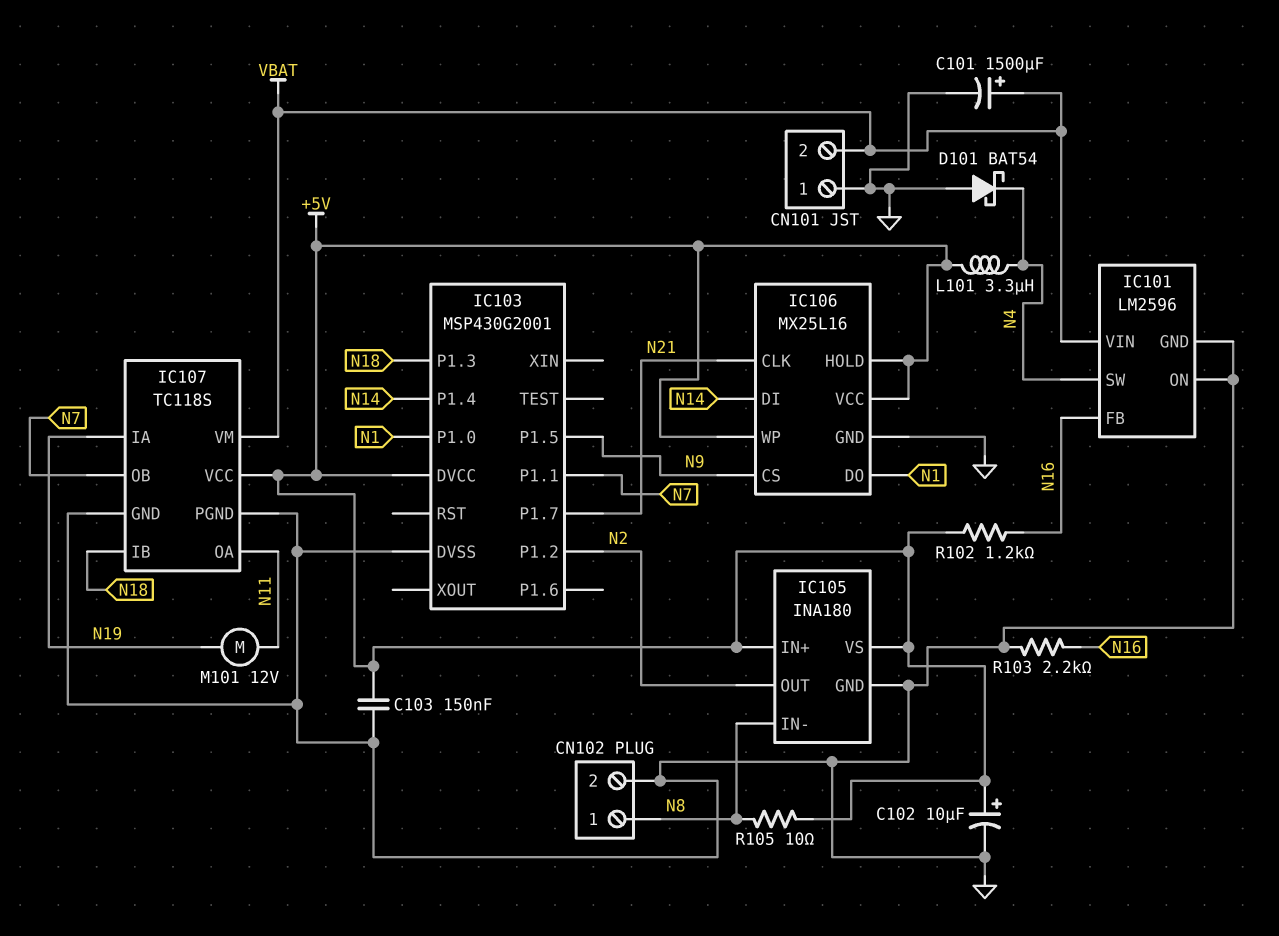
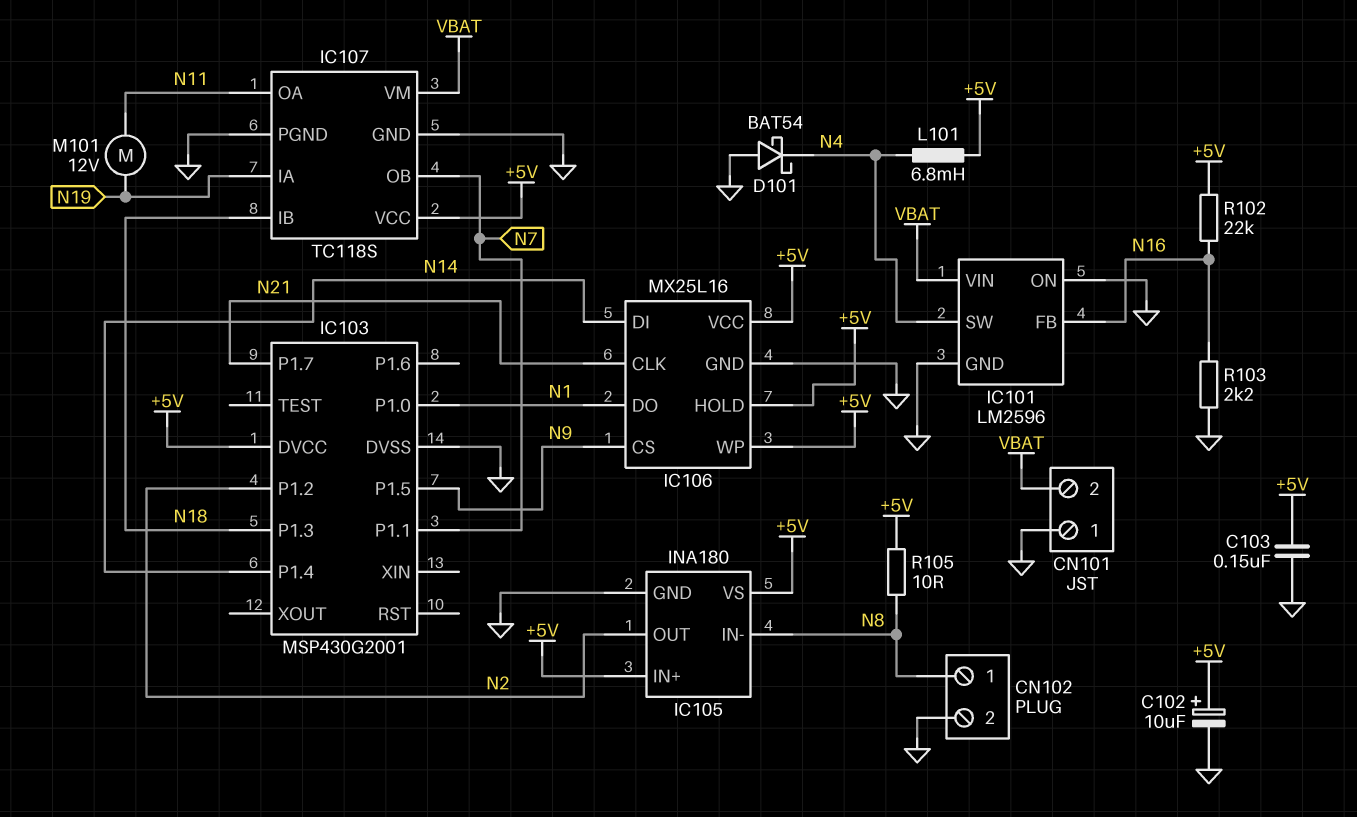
C101: 1500uF (plus VBAT, minus GND) -> none
L101: 3.3uH (+5V, N4) -> 6.8mH (+5V, N4)
R102: 1.2k (+5V, N16) -> 22k (+5V, N16)

